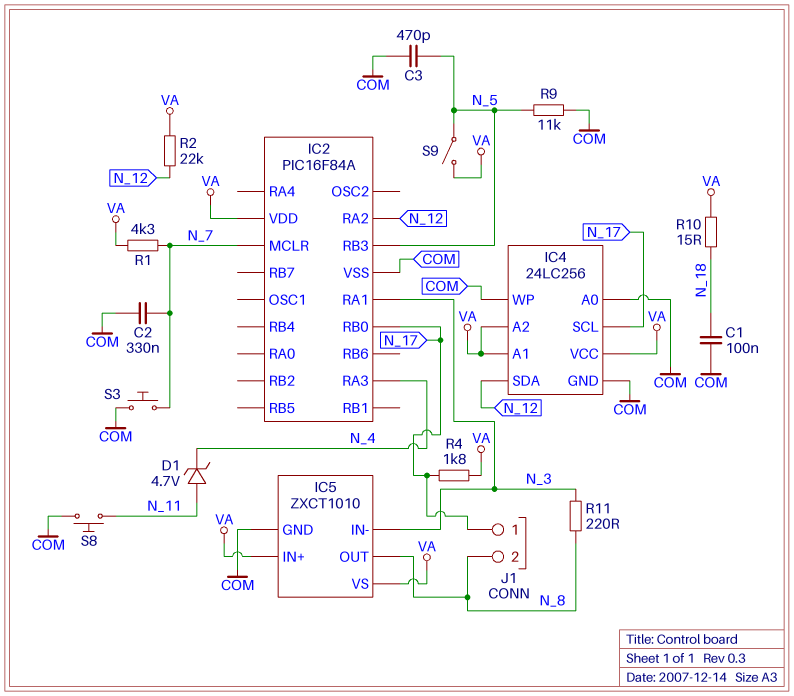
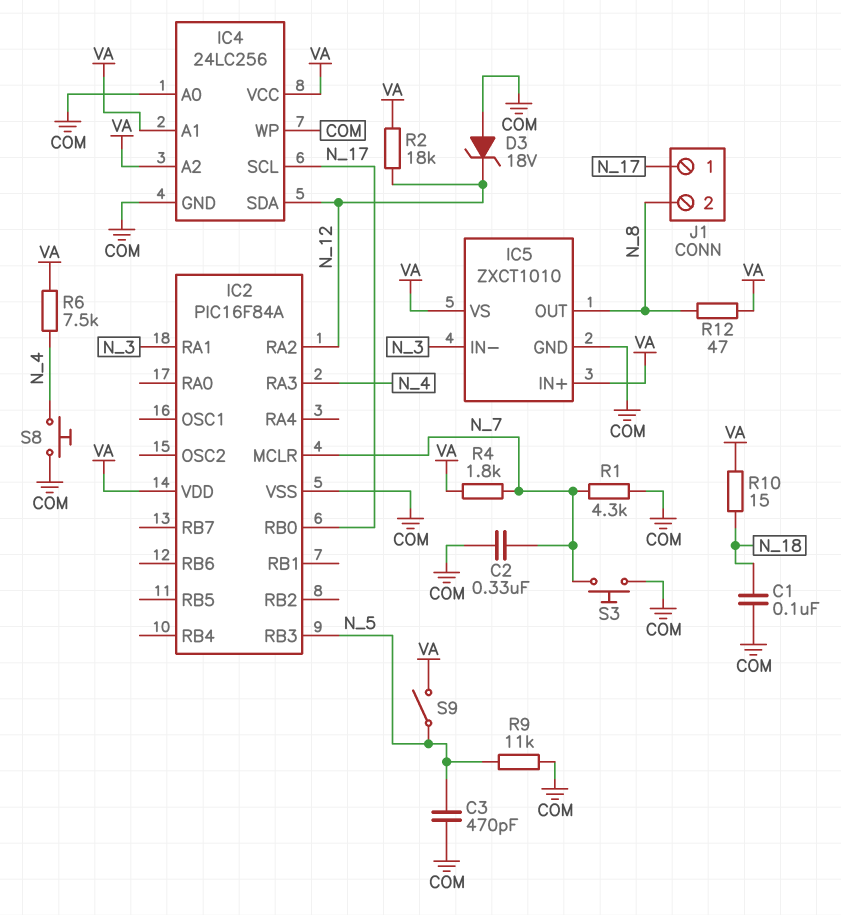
D1: zener 4.7V (A N_11, K N_4) -> none
D3: none -> zener 18V (A COM, K N_12)
R1: 4.3k (N_7, VA) -> 4.3k (COM, N_7)
R2: 22k (N_12, VA) -> 18k (N_12, VA)
R4: 1.8k (N_17, VA) -> 1.8k (N_7, VA)
R6: none -> 7.5k (N_4, VA)
R11: 220 (N_3, N_8) -> none
R12: none -> 47 (N_8, VA)
S8: button (COM, N_11) -> button (COM, N_4)

